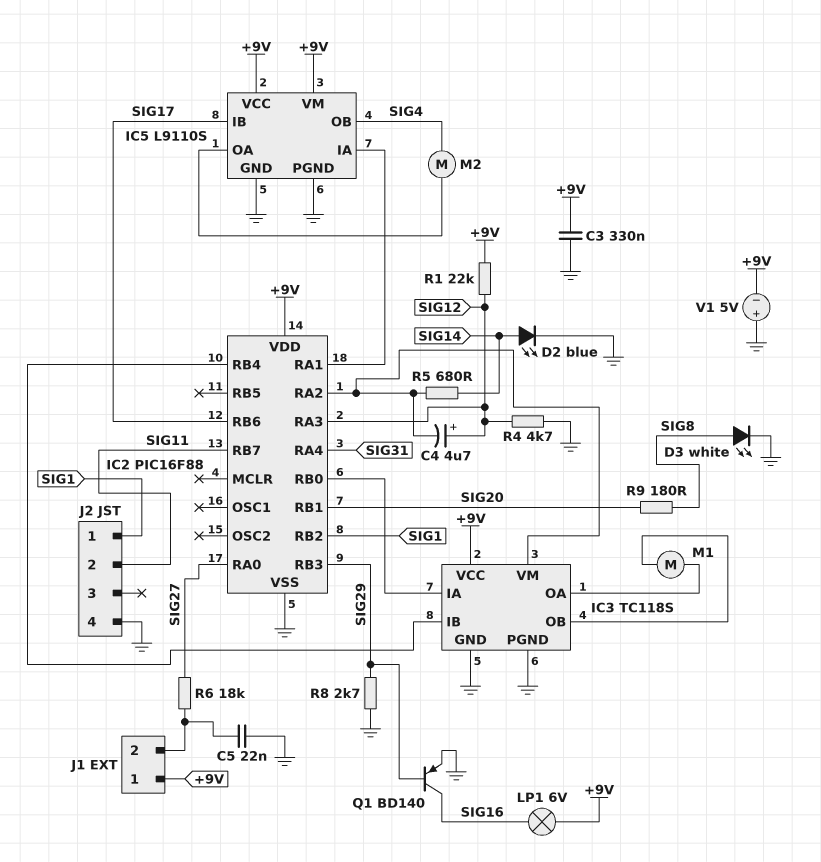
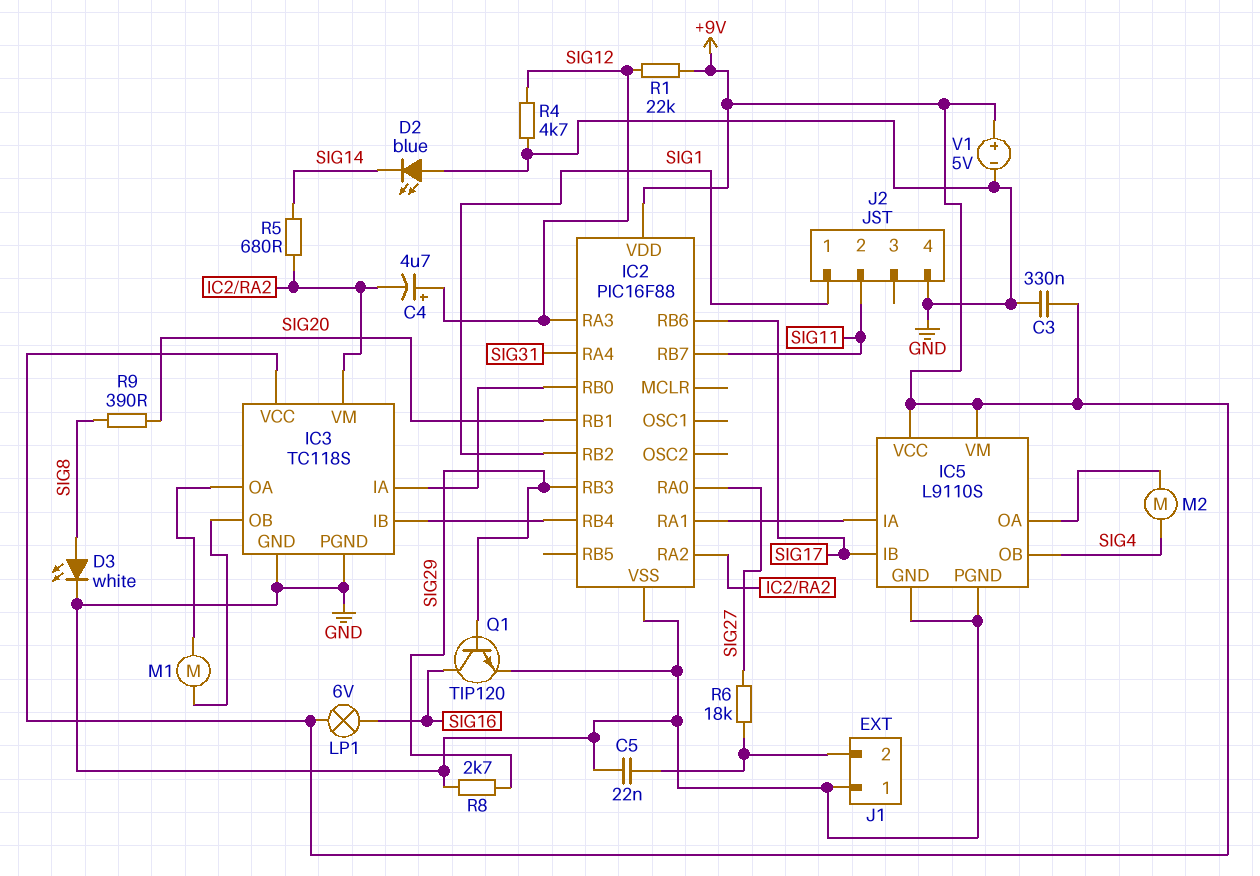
D2: LED blue (A SIG14, K GND) -> LED blue (A GND, K SIG14)
J1 pin 1: +9V -> GND
Q1: PNP BD140 (B SIG29, C SIG16, E GND) -> NPN TIP120 (B SIG29, C SIG16, E GND)
R9: 180 (SIG8, SIG20) -> 390 (SIG8, SIG20)
V1: 5V (plus GND, minus +9V) -> 5V (plus +9V, minus GND)

